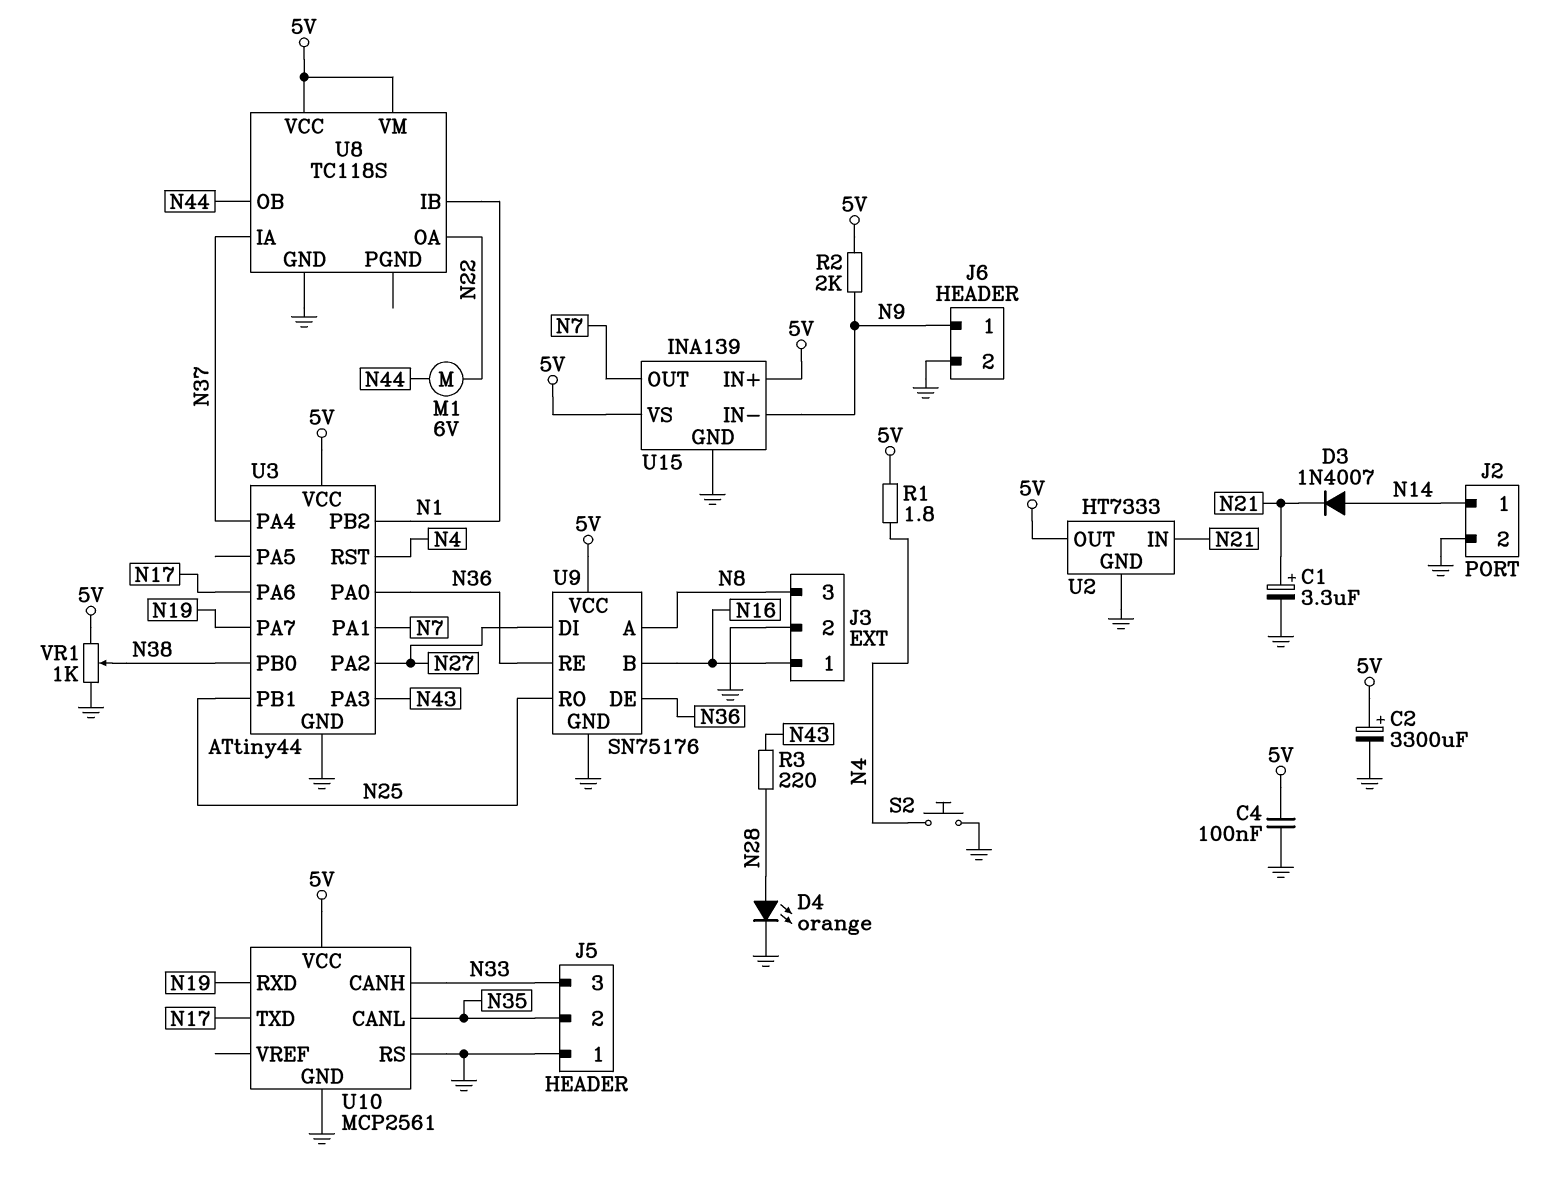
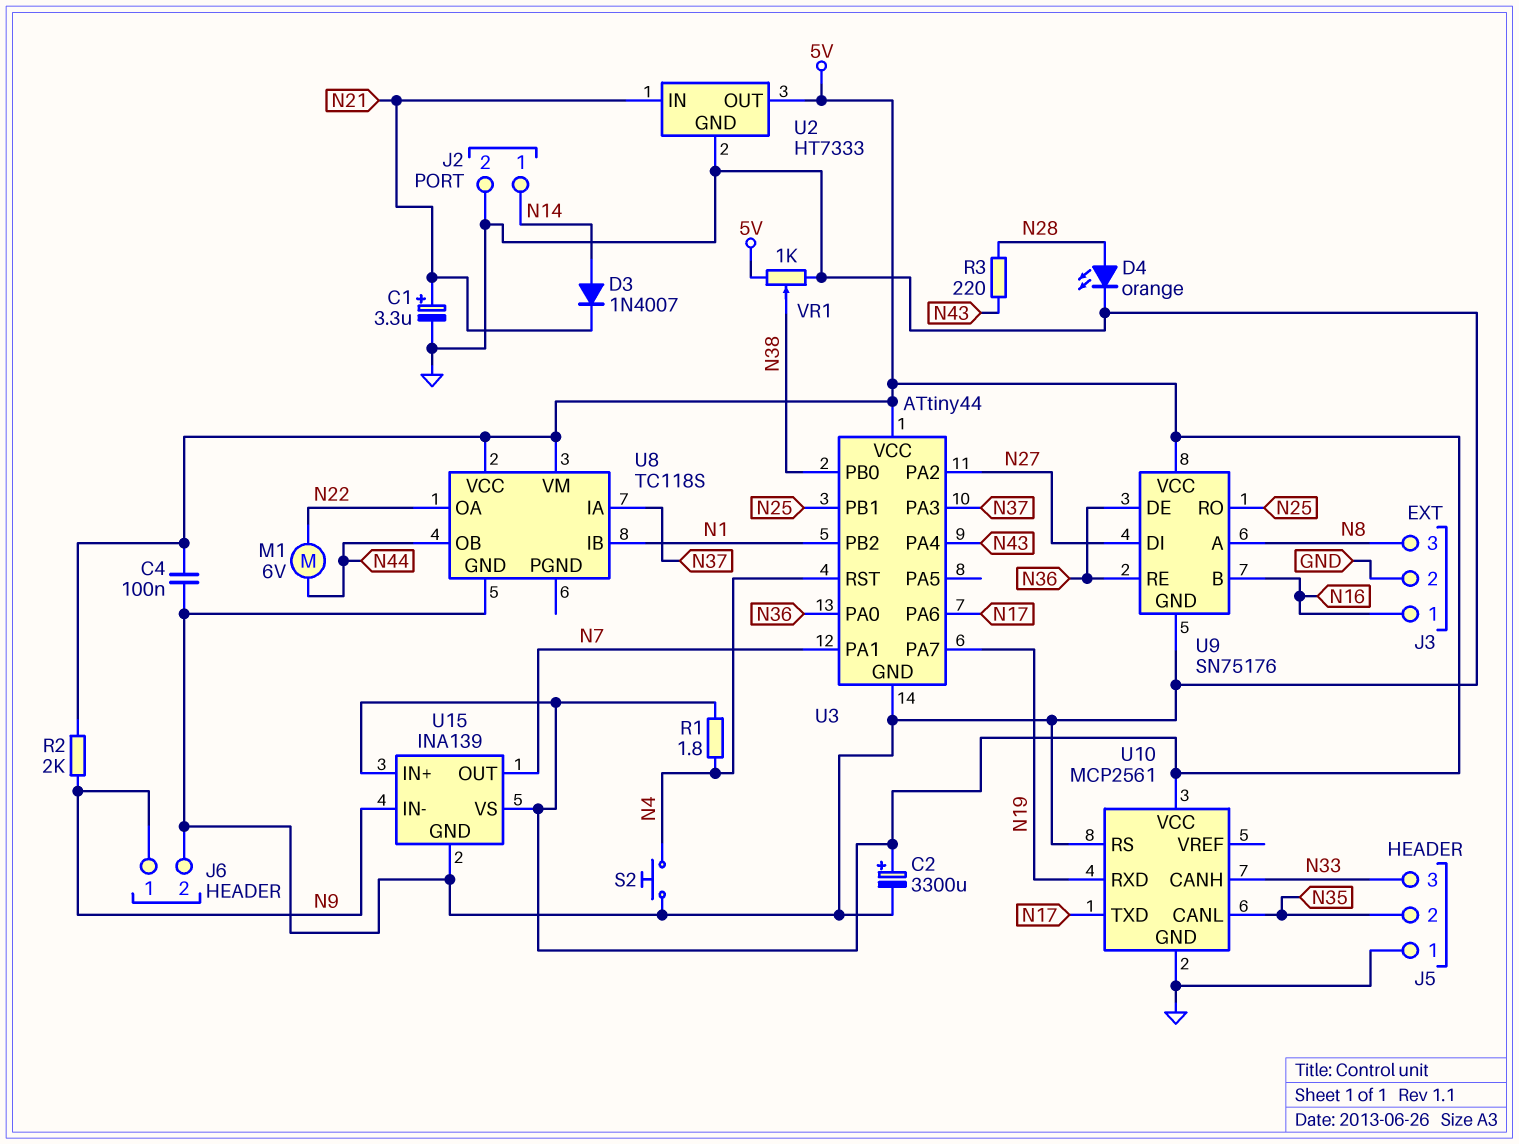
U3 pin PA3: N43 -> N37
U3 pin PA4: N37 -> N43

